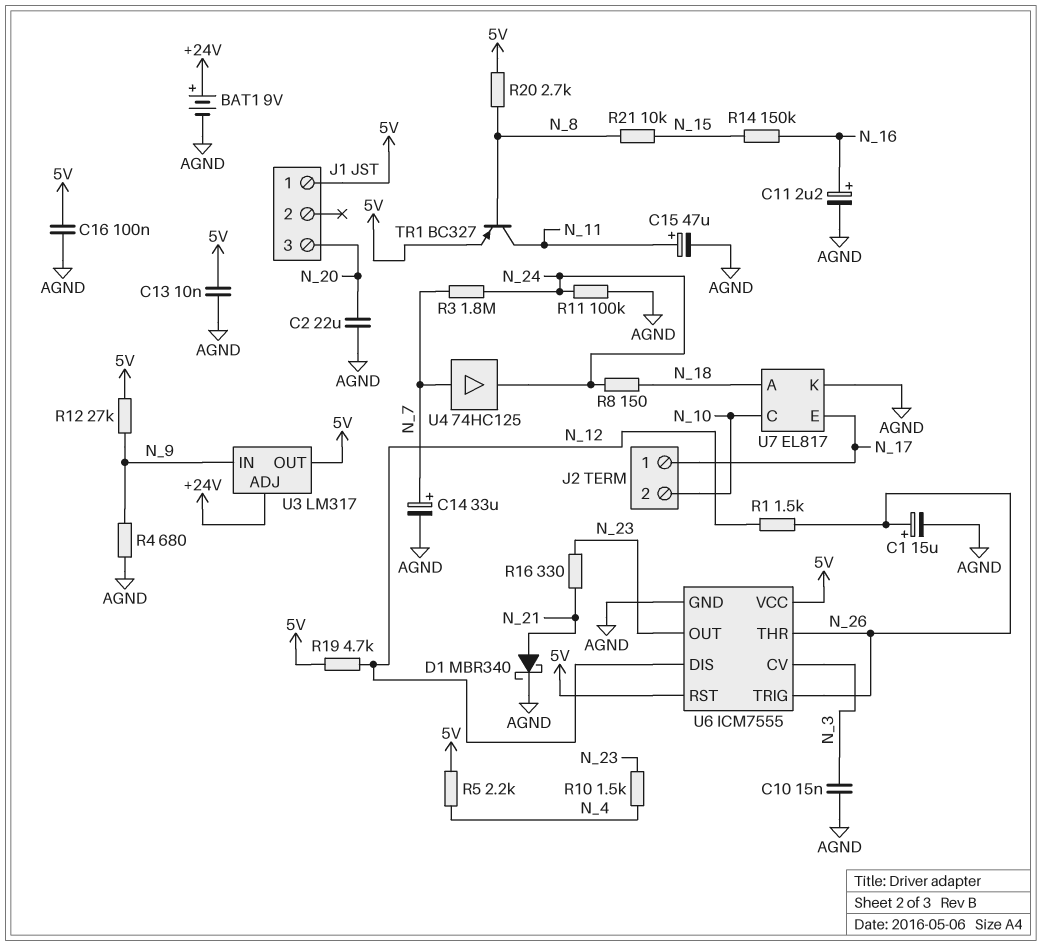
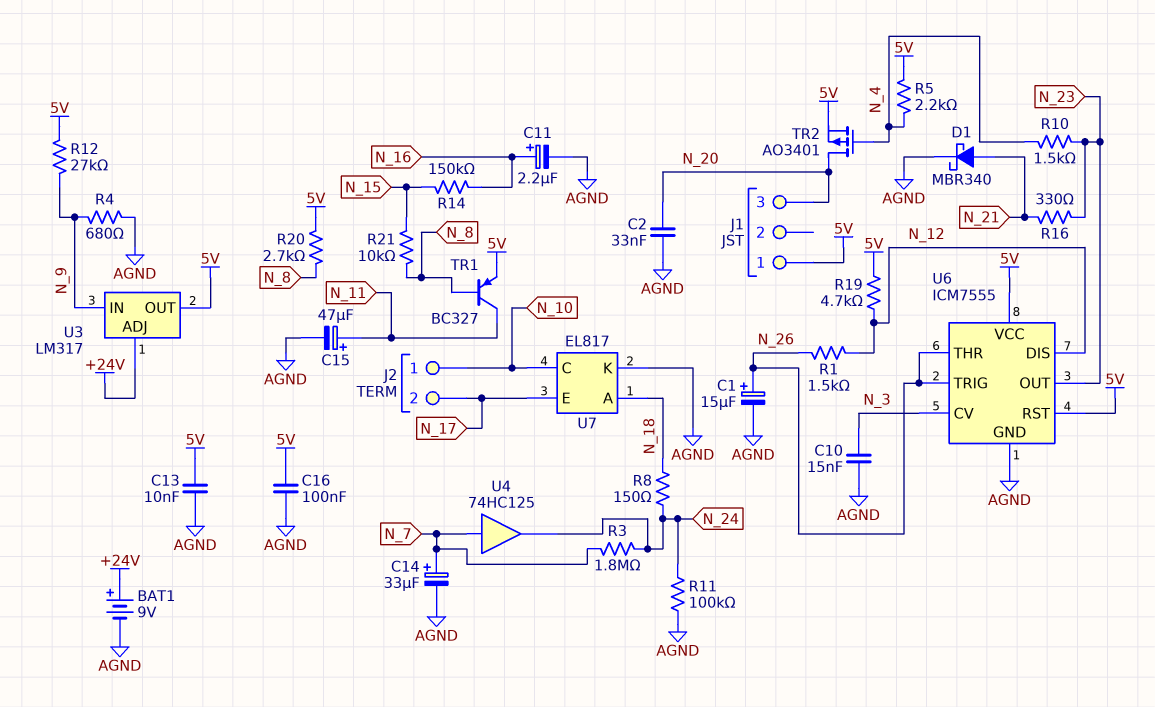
C2: 22uF (AGND, N_20) -> 33nF (AGND, N_20)
J2 pin 1: N_17 -> N_10
J2 pin 2: N_10 -> N_17
TR2: none -> PMOS AO3401 (G N_4, D N_20, S 5V)

